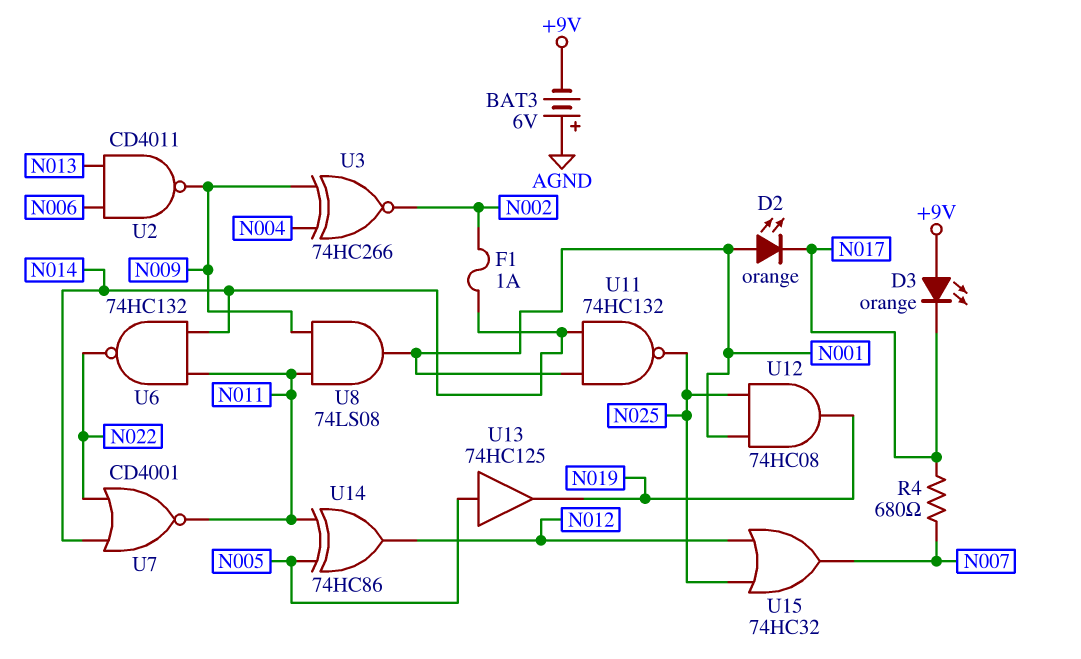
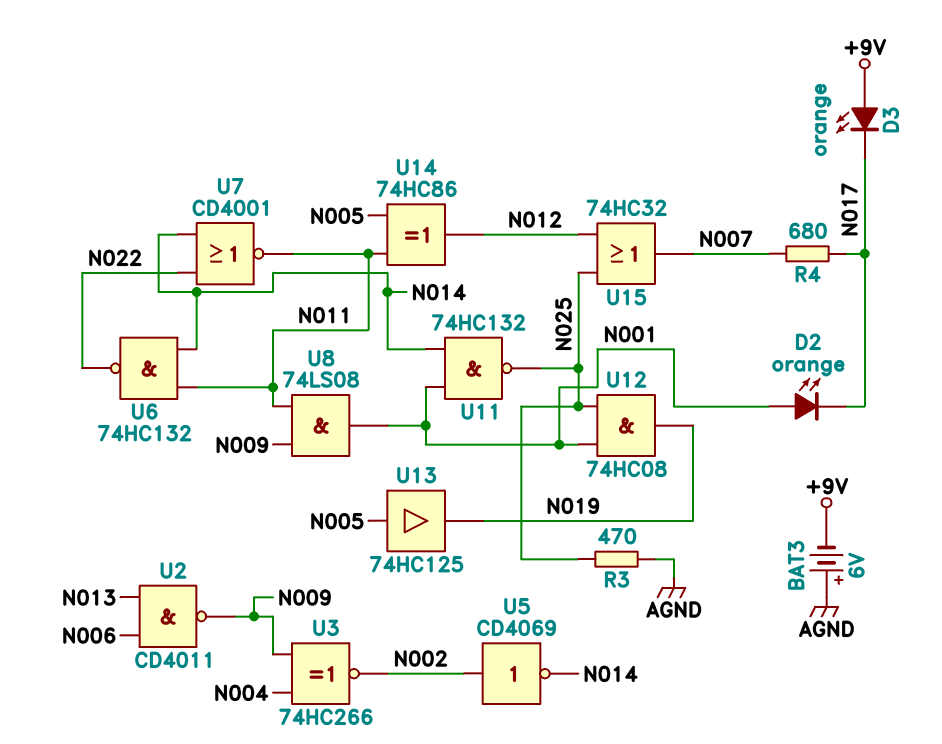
F1: 1A (N002, N014) -> none
R3: none -> 470 (AGND, N025)
U5: none -> NOT CD4069 (in N002, out N014)

